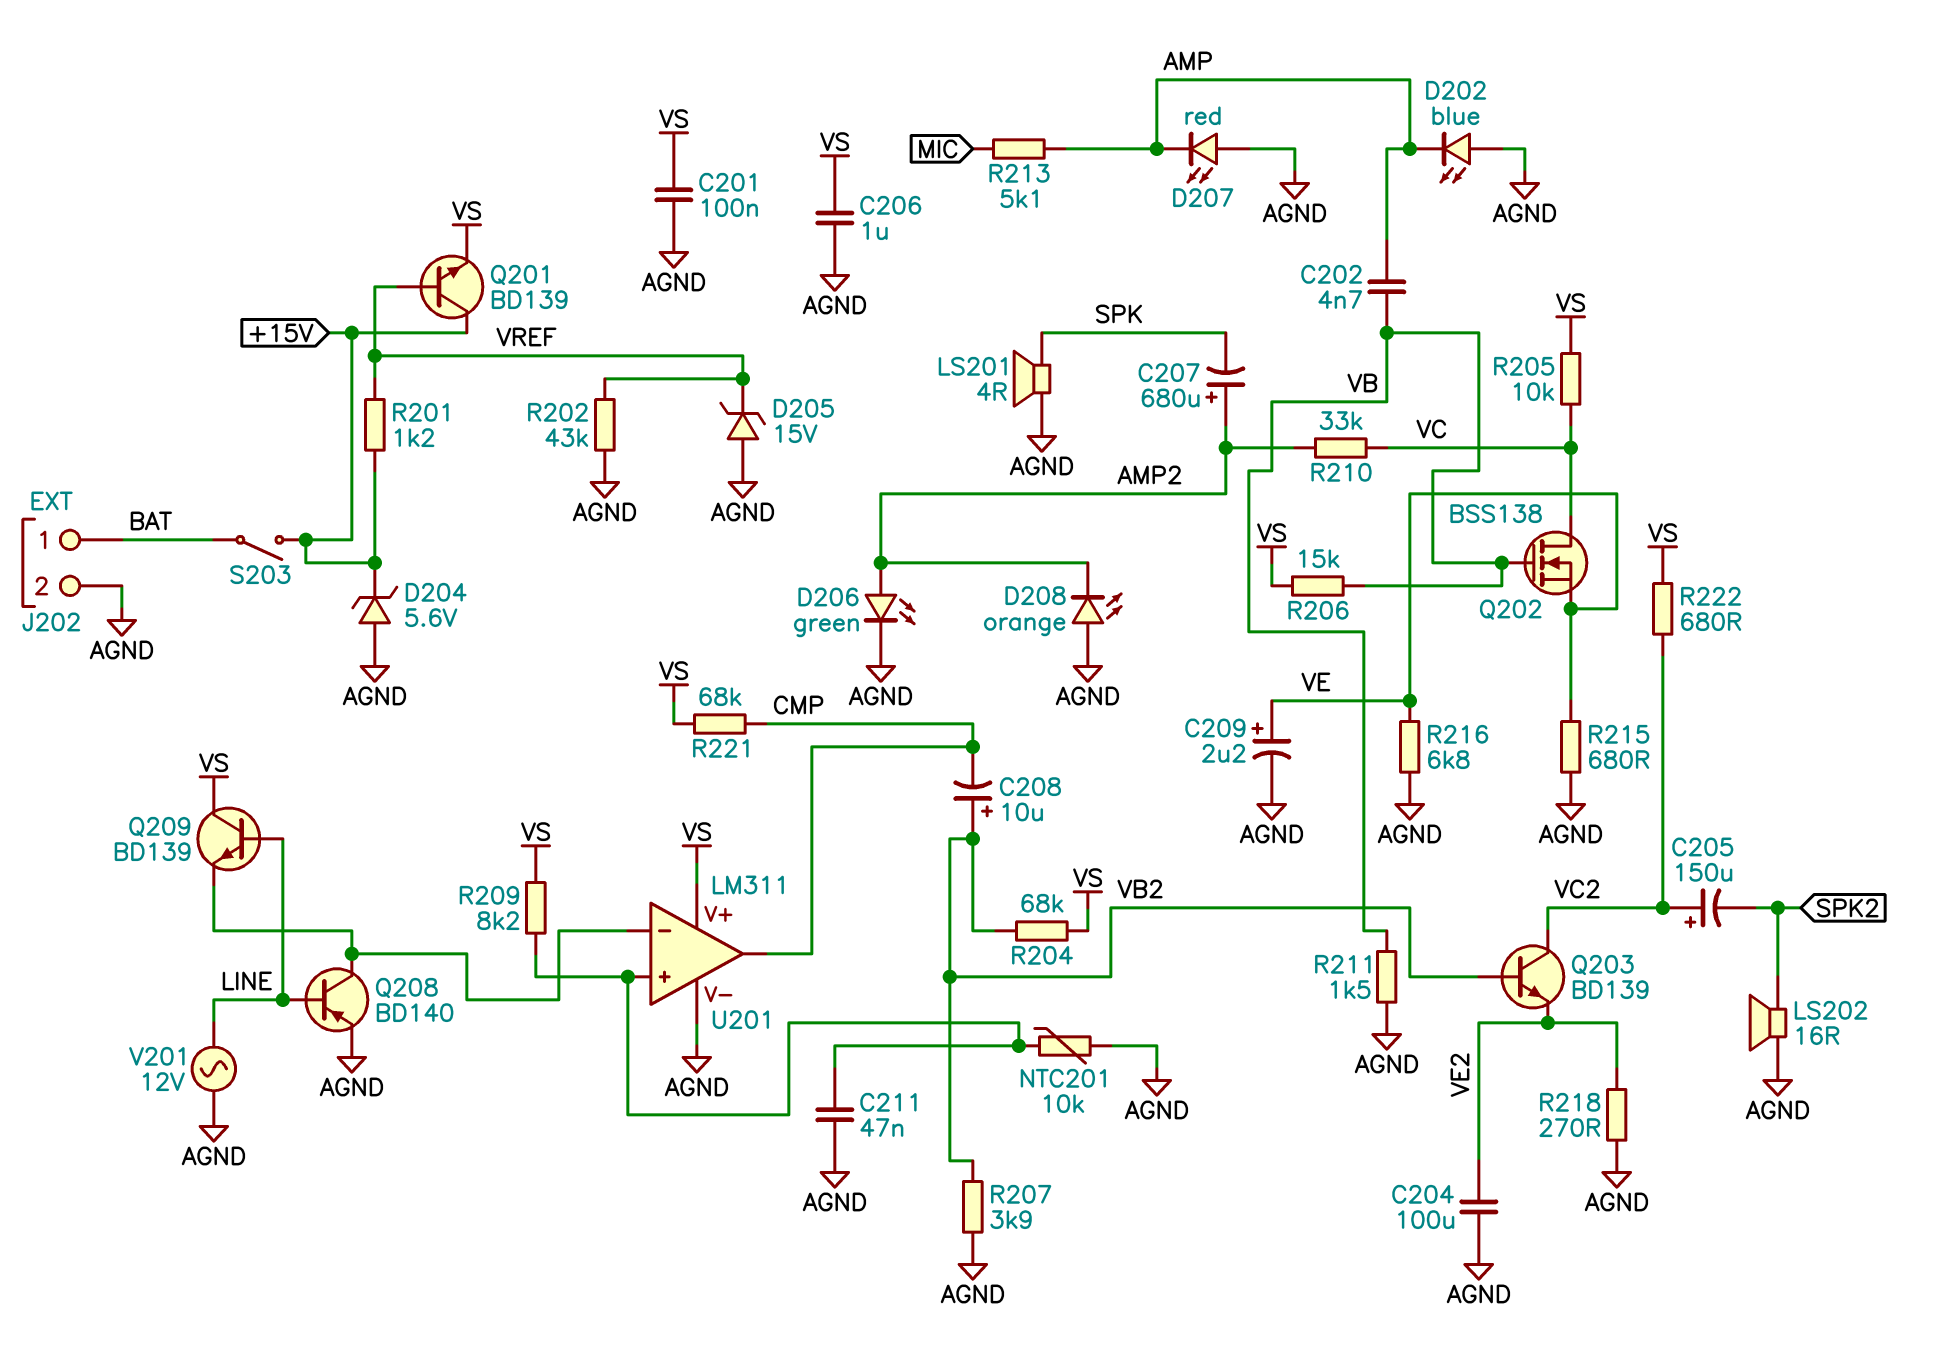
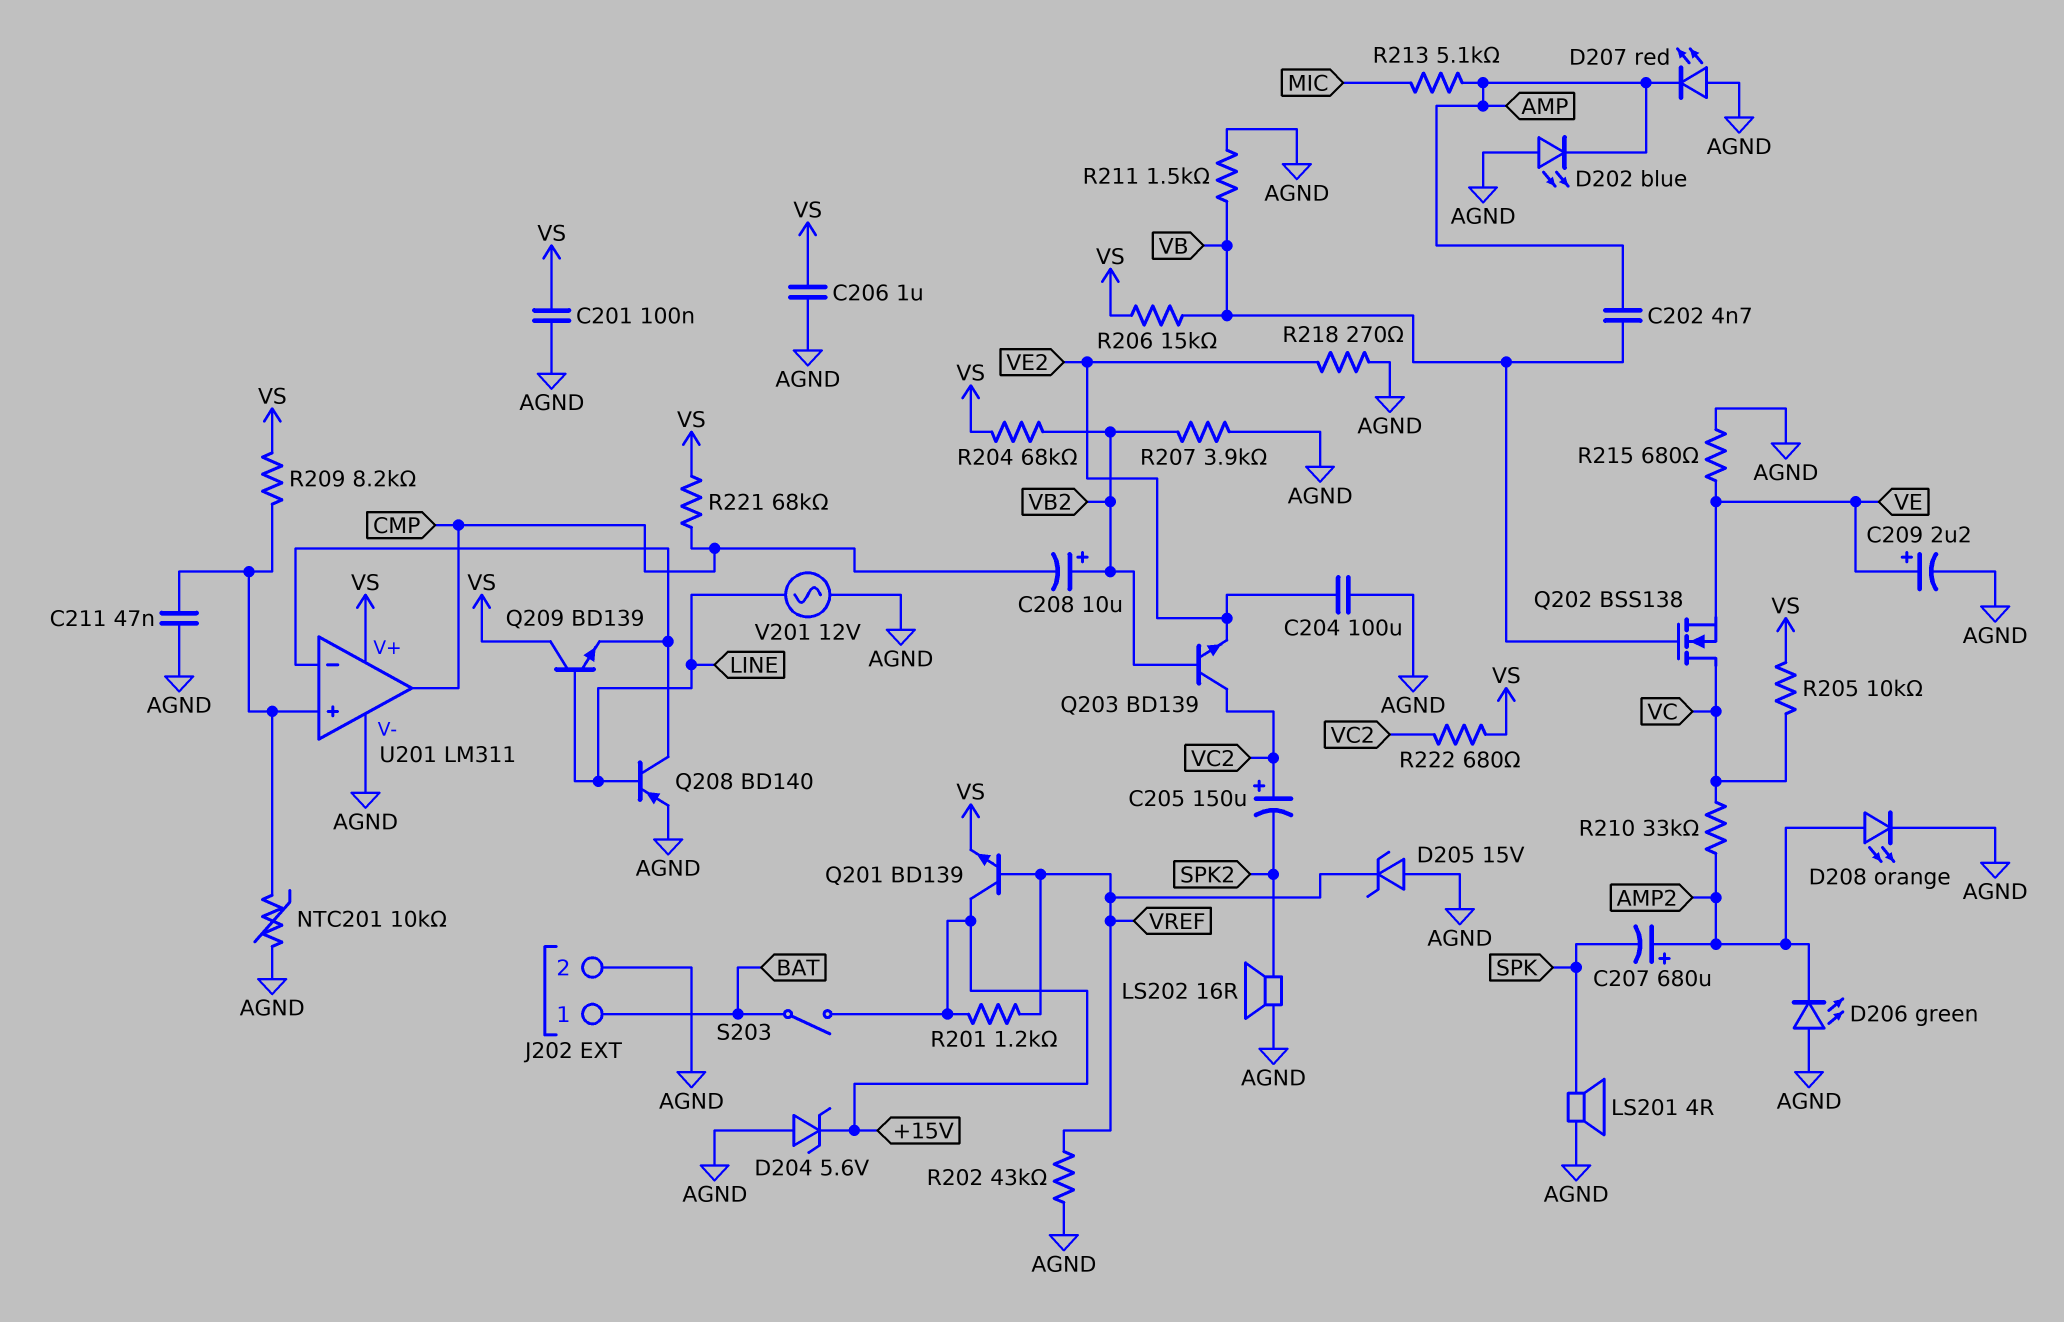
D206: LED green (A AMP2, K AGND) -> LED green (A AGND, K AMP2)
D208: LED orange (A AGND, K AMP2) -> LED orange (A AMP2, K AGND)
R216: 6.8k (AGND, VE) -> none

